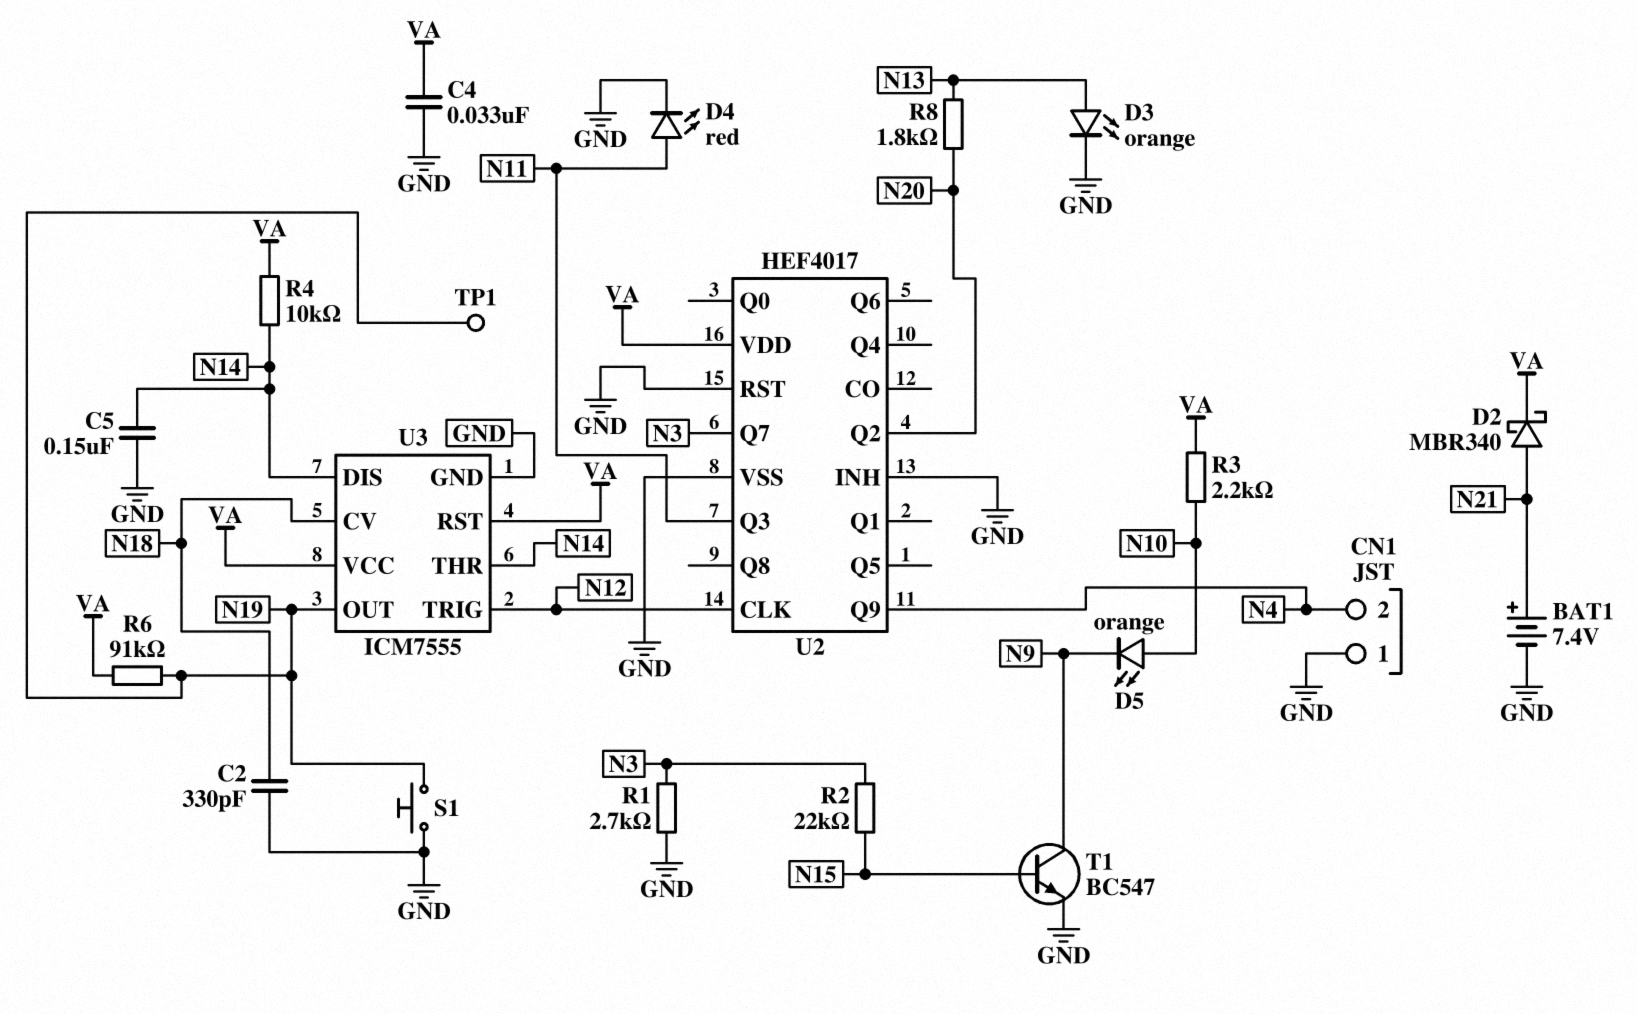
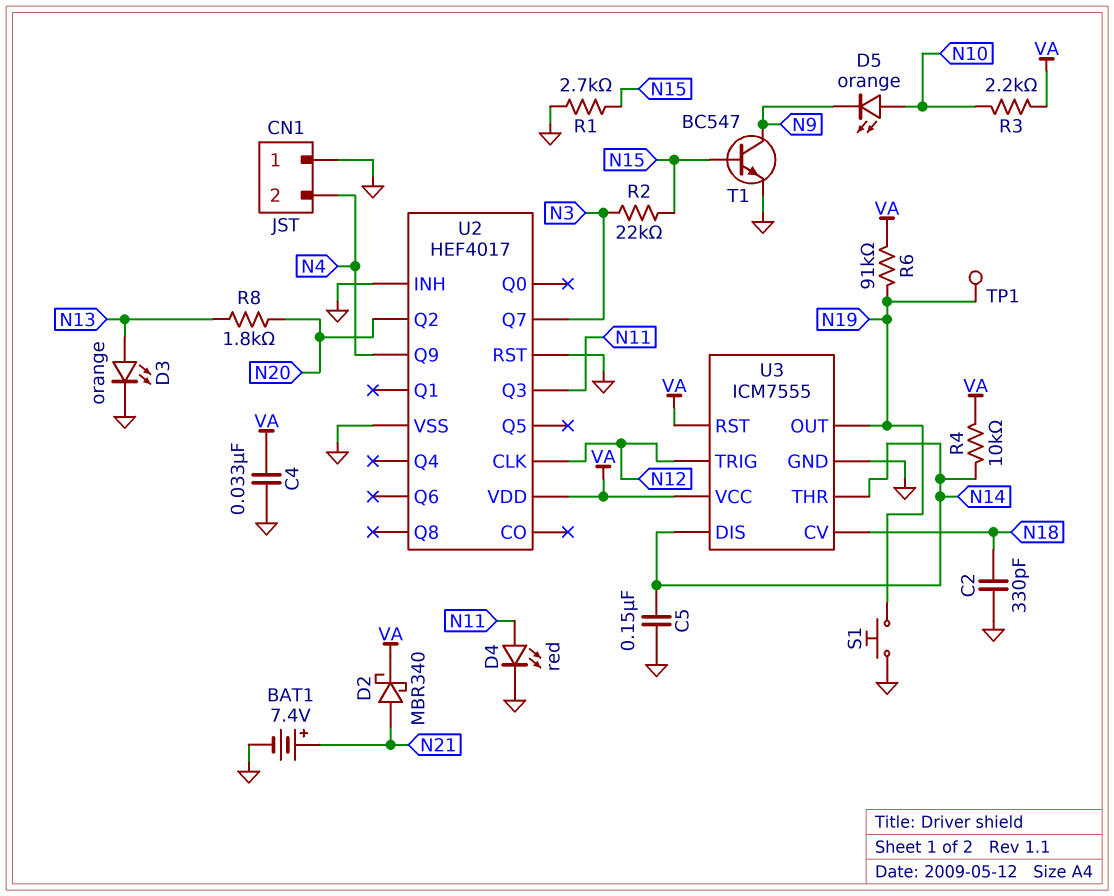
R1: 2.7k (GND, N3) -> 2.7k (GND, N15)

